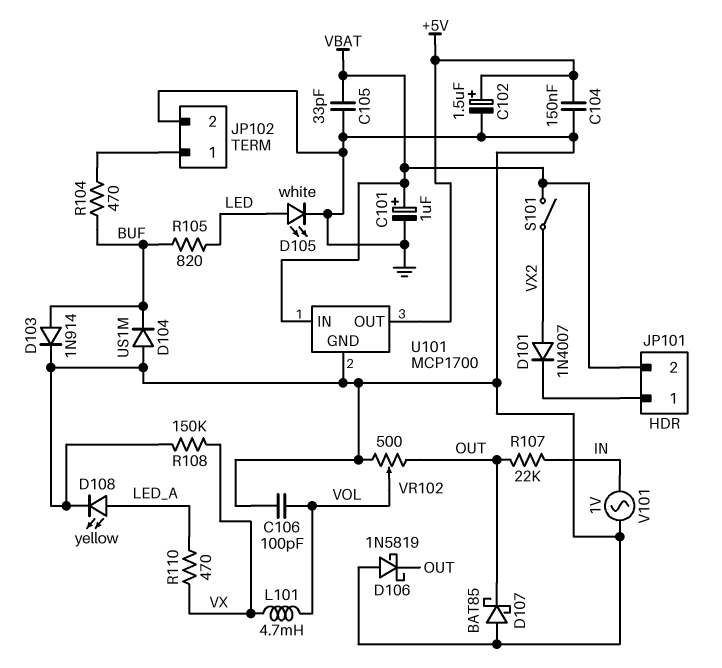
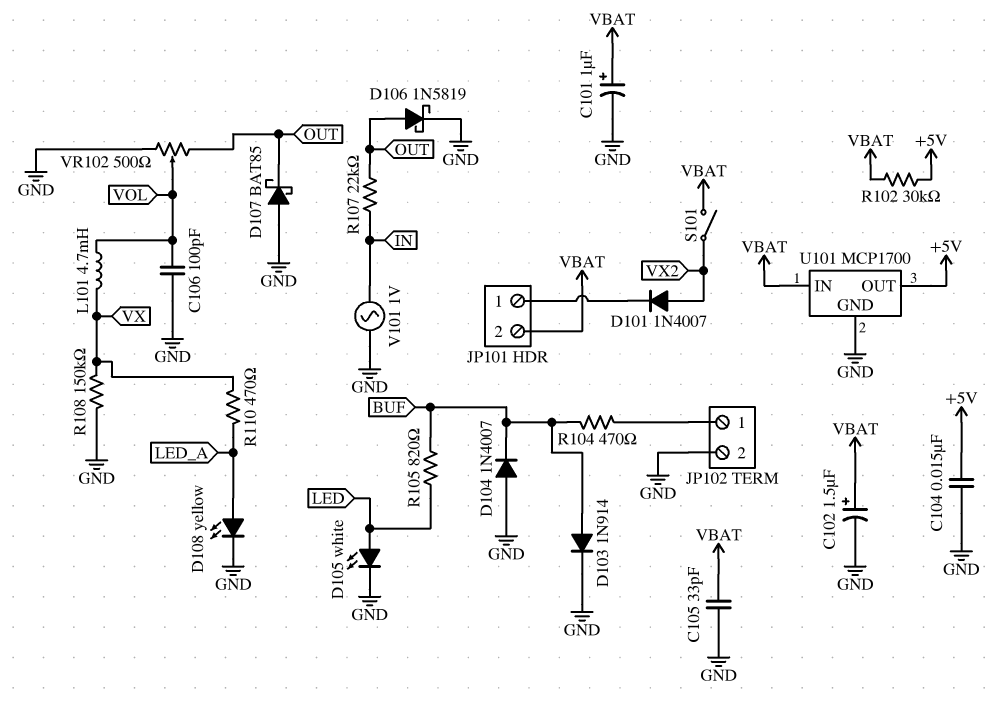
C102: 1.5uF (plus +5V, minus GND) -> 1.5uF (plus VBAT, minus GND)
C104: 150nF (+5V, GND) -> 15nF (+5V, GND)
D104: diode US1M (A GND, K BUF) -> diode 1N4007 (A GND, K BUF)
D106: schottky 1N5819 (A GND, K OUT) -> schottky 1N5819 (A OUT, K GND)
R102: none -> 30k (+5V, VBAT)

